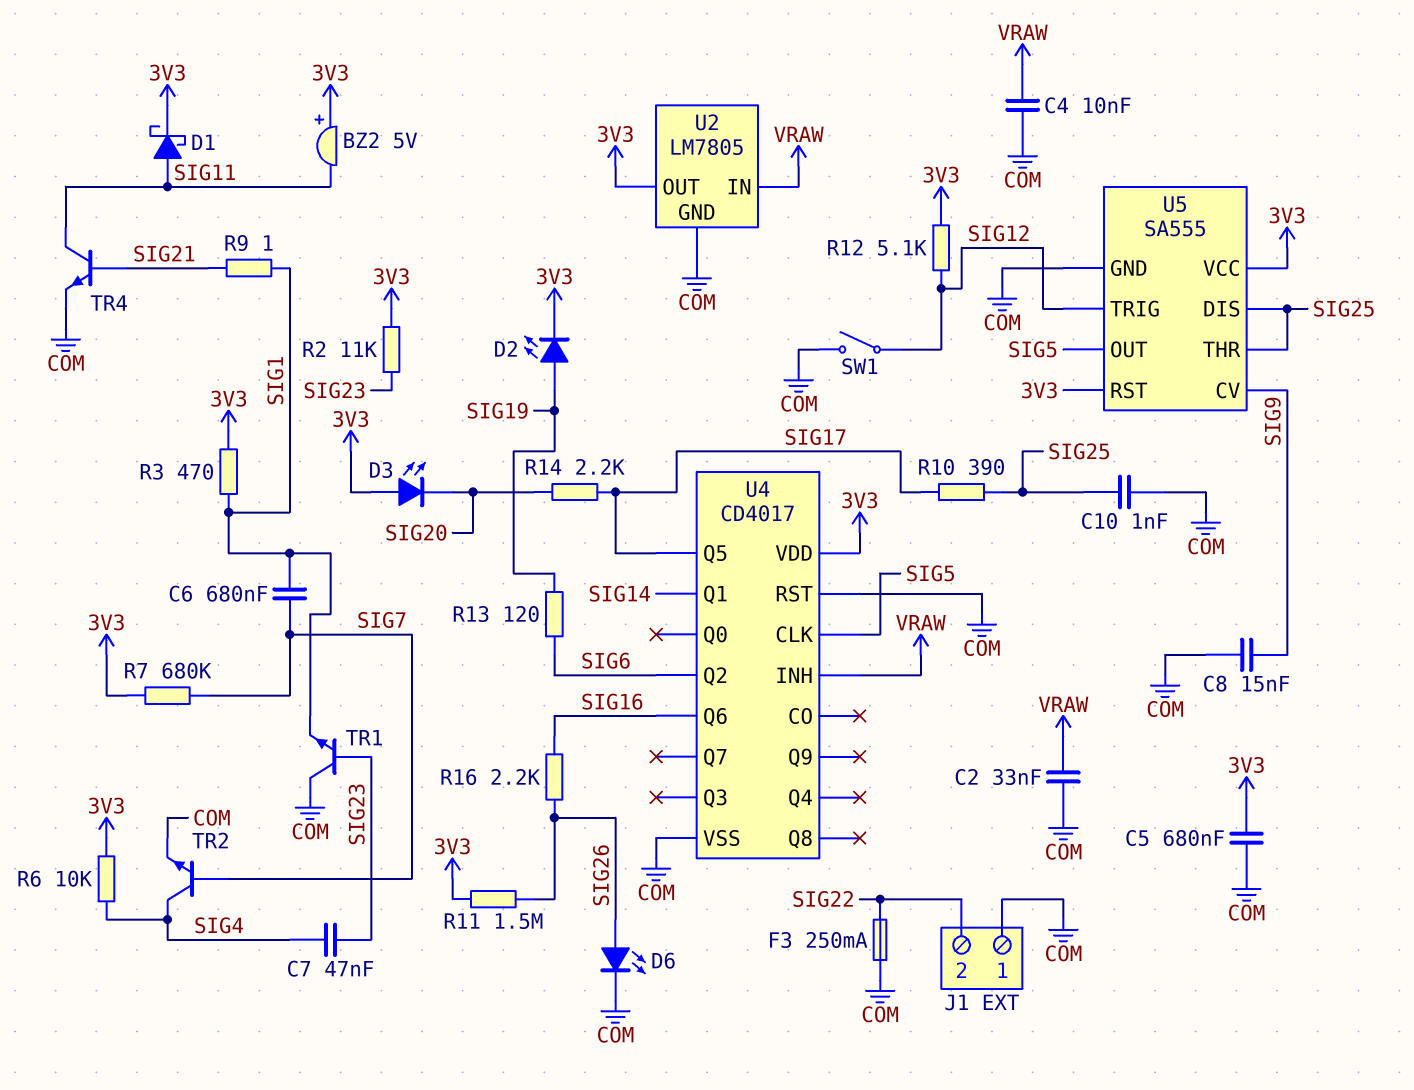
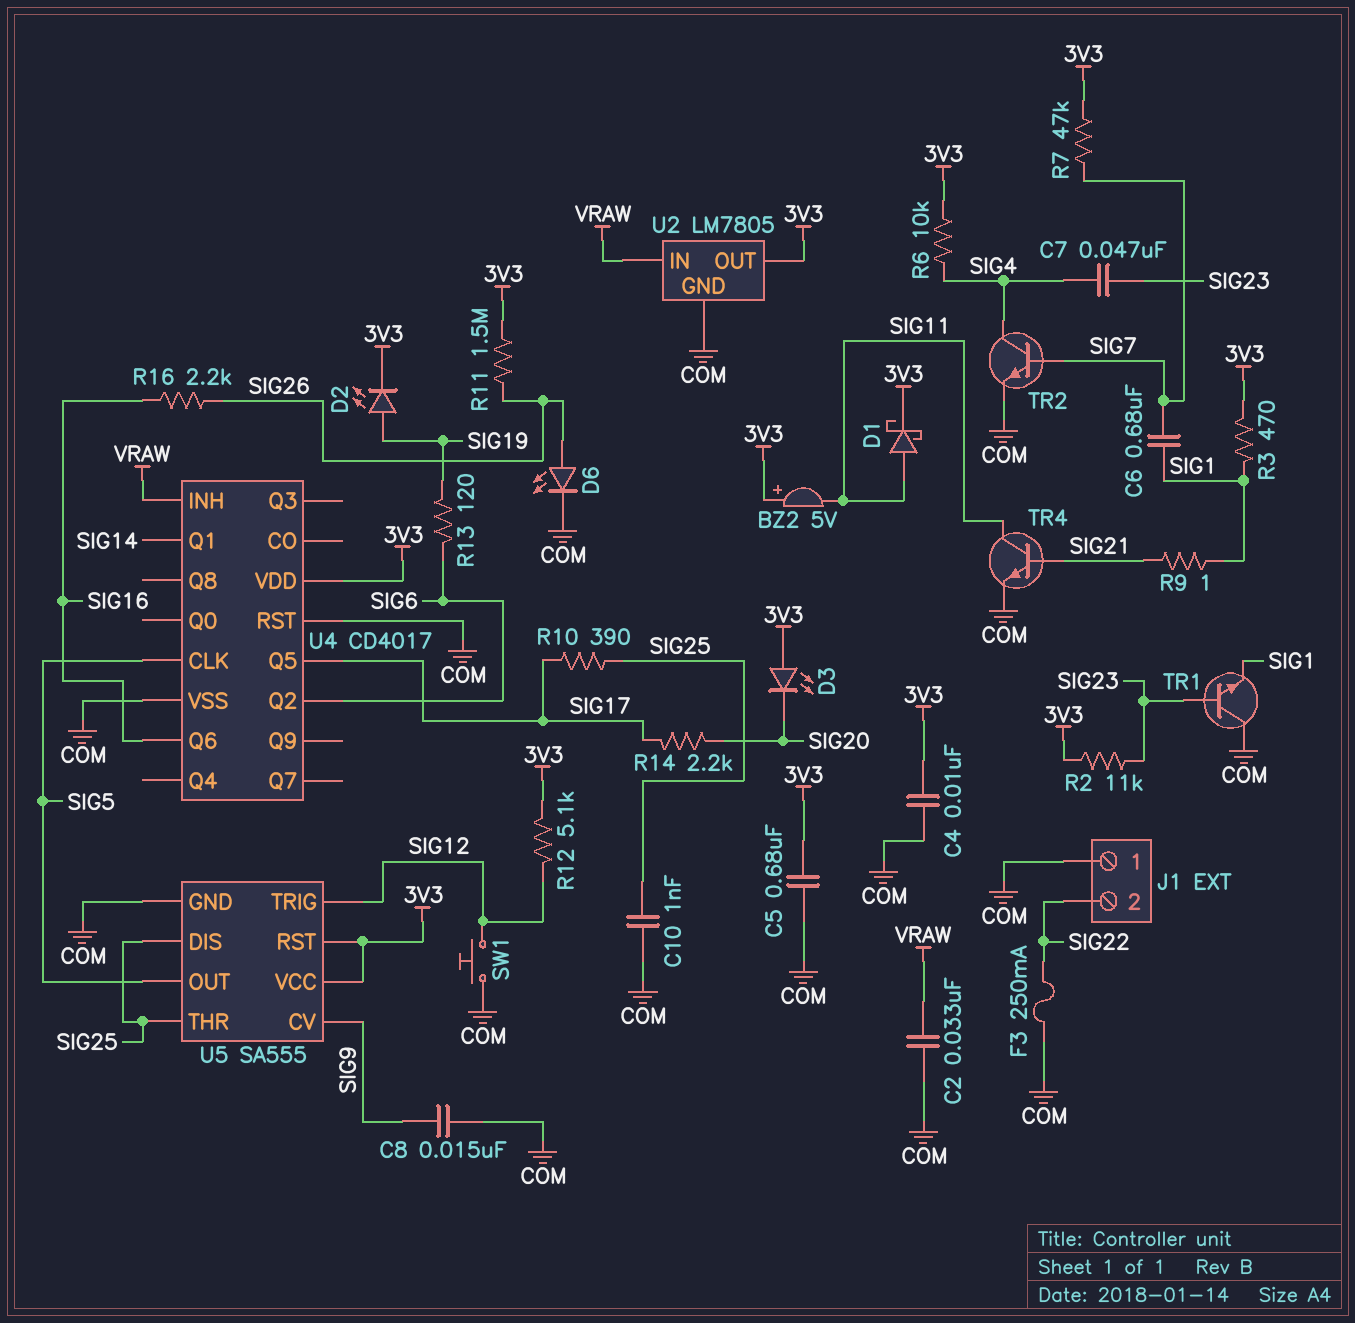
C4: 10nF (COM, VRAW) -> 10nF (3V3, COM)
R7: 680k (3V3, SIG7) -> 47k (3V3, SIG7)
SW1: switch (COM, SIG12) -> button (COM, SIG12)

